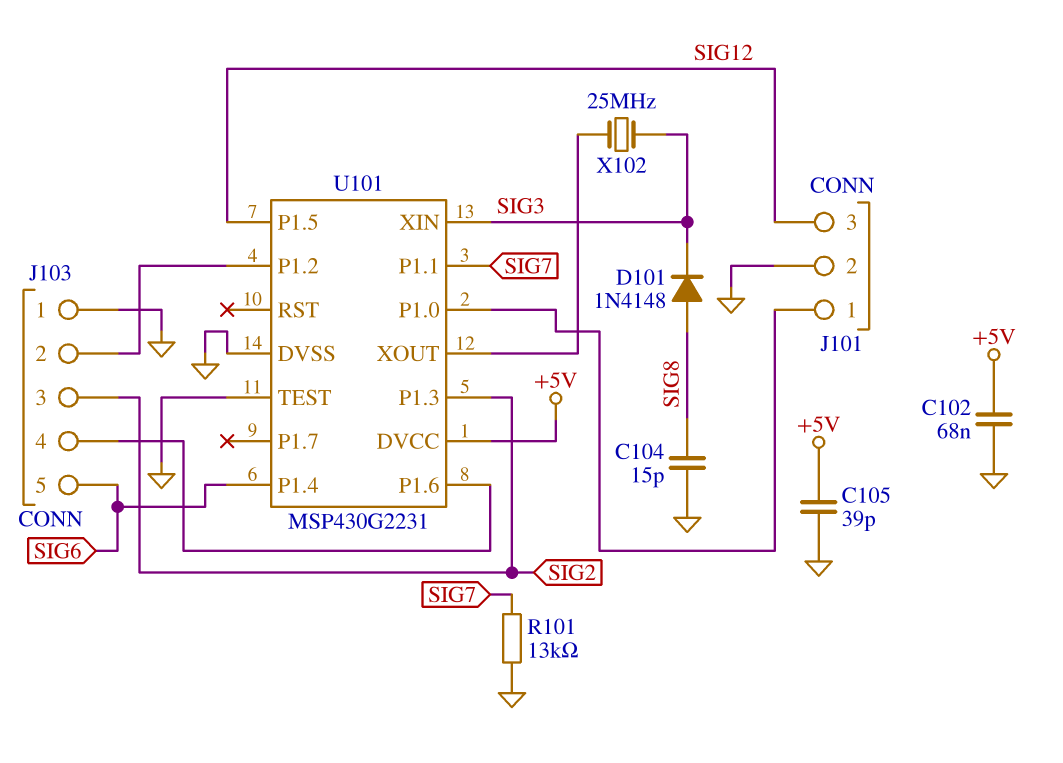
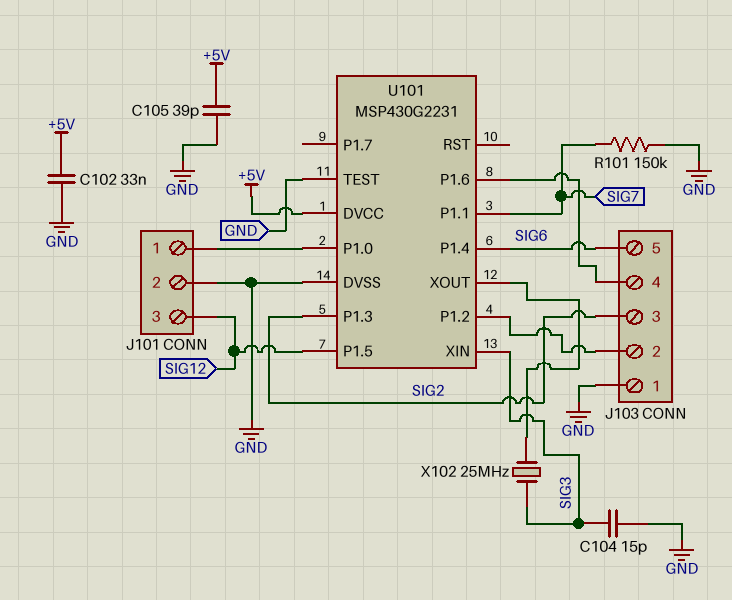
C102: 68nF (+5V, GND) -> 33nF (+5V, GND)
C104: 15pF (GND, SIG8) -> 15pF (GND, SIG3)
D101: diode 1N4148 (A SIG8, K SIG3) -> none
R101: 13k (GND, SIG7) -> 150k (GND, SIG7)

